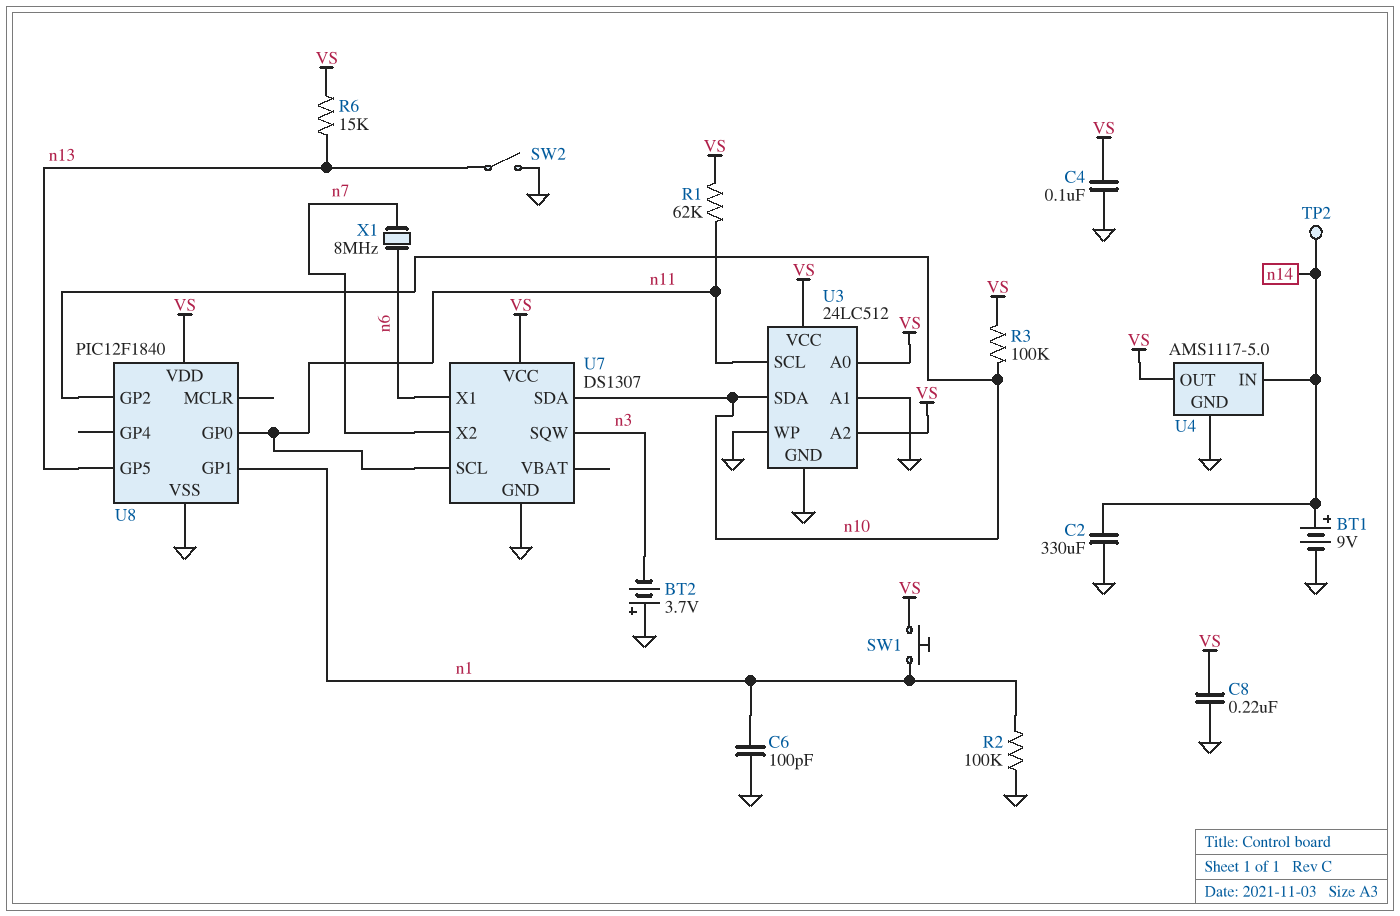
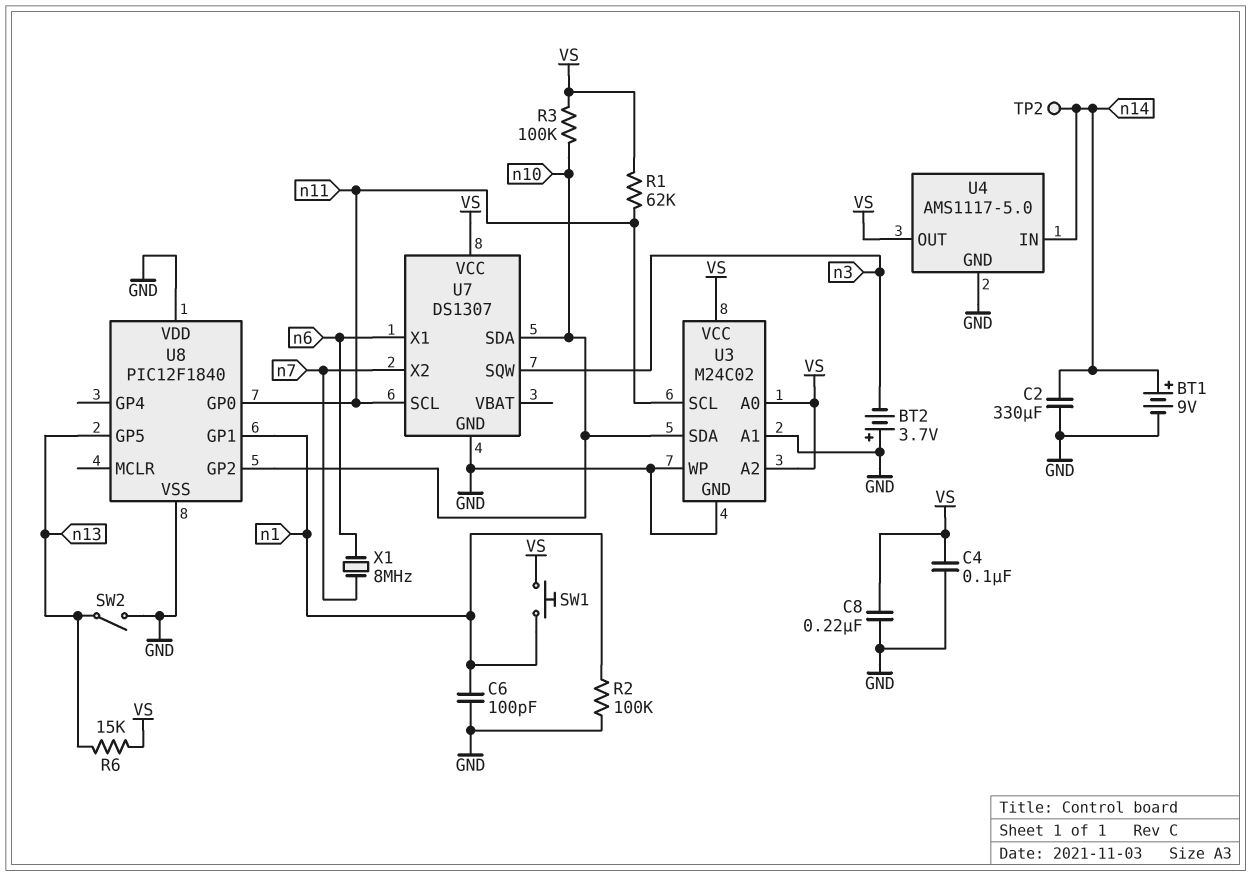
U3: 24LC512 -> M24C02
U8 pin VDD: VS -> GND

